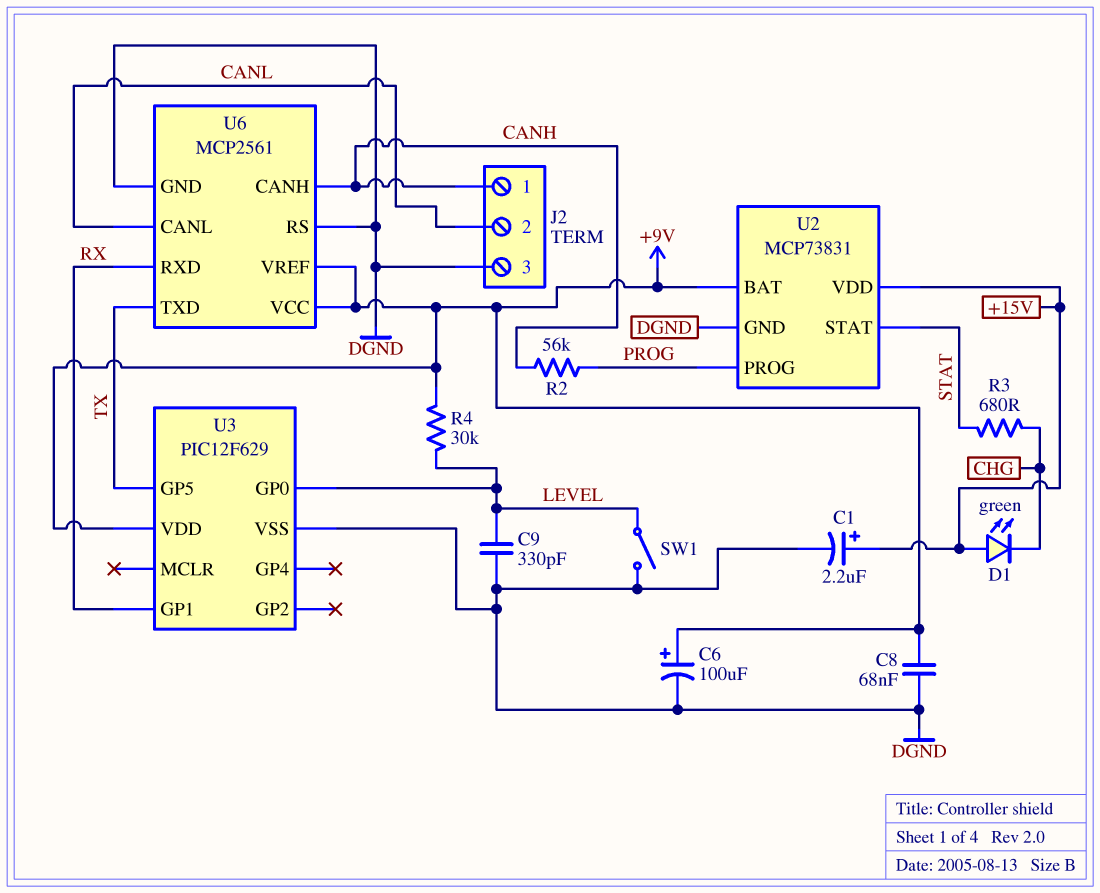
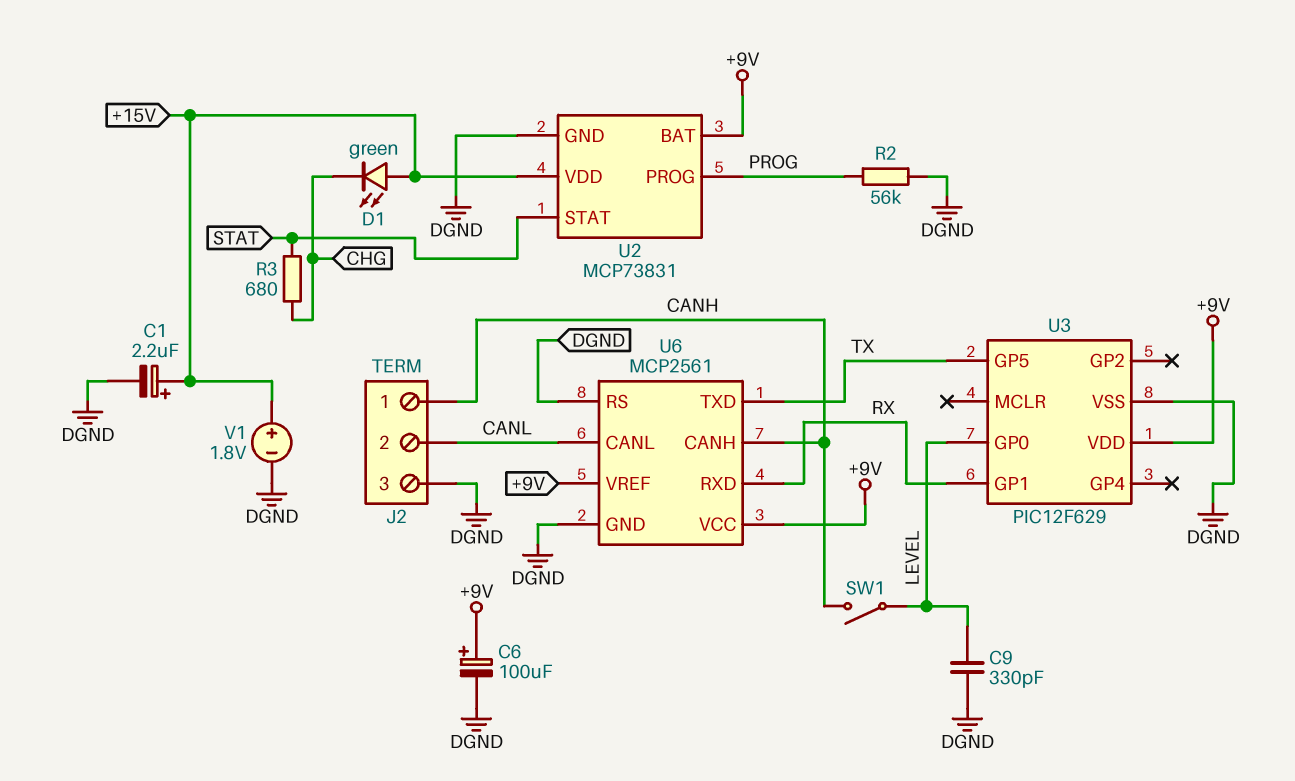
C8: 68nF (+9V, DGND) -> none
R2: 56k (CANH, PROG) -> 56k (DGND, PROG)
R4: 30k (+9V, LEVEL) -> none
SW1: switch (DGND, LEVEL) -> switch (CANH, LEVEL)
V1: none -> 1.8V (plus +15V, minus DGND)

